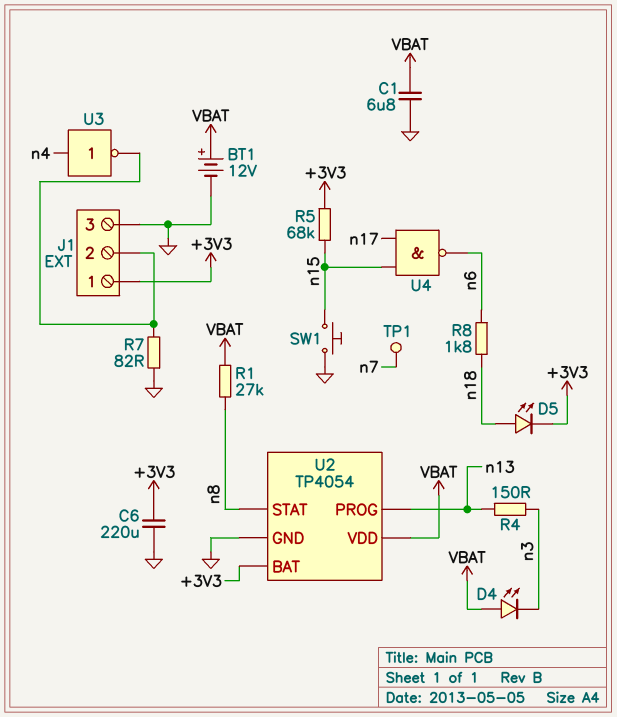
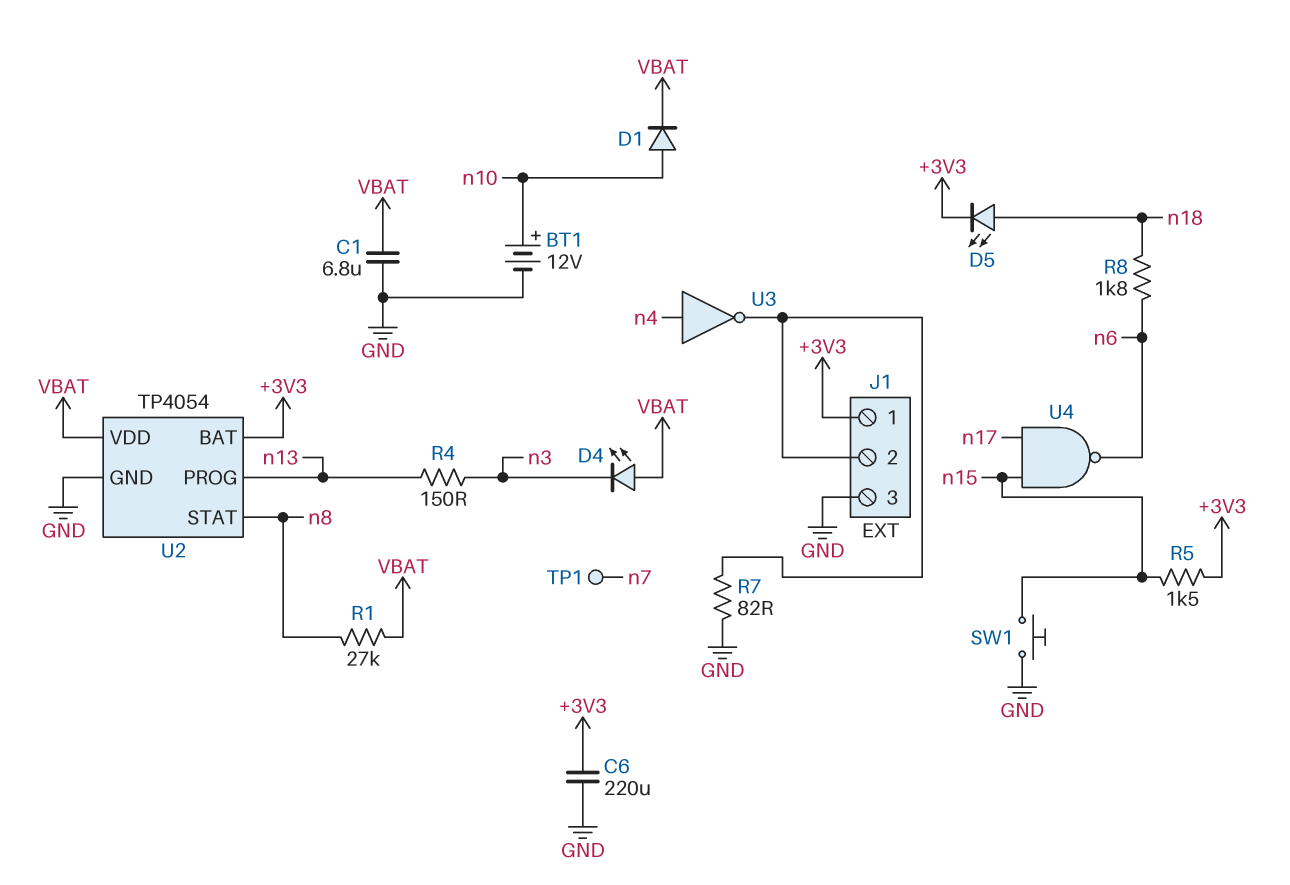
BT1: 12V (plus VBAT, minus GND) -> 12V (plus n10, minus GND)
D1: none -> diode (A n10, K VBAT)
R5: 68k (+3V3, n15) -> 1.5k (+3V3, n15)

